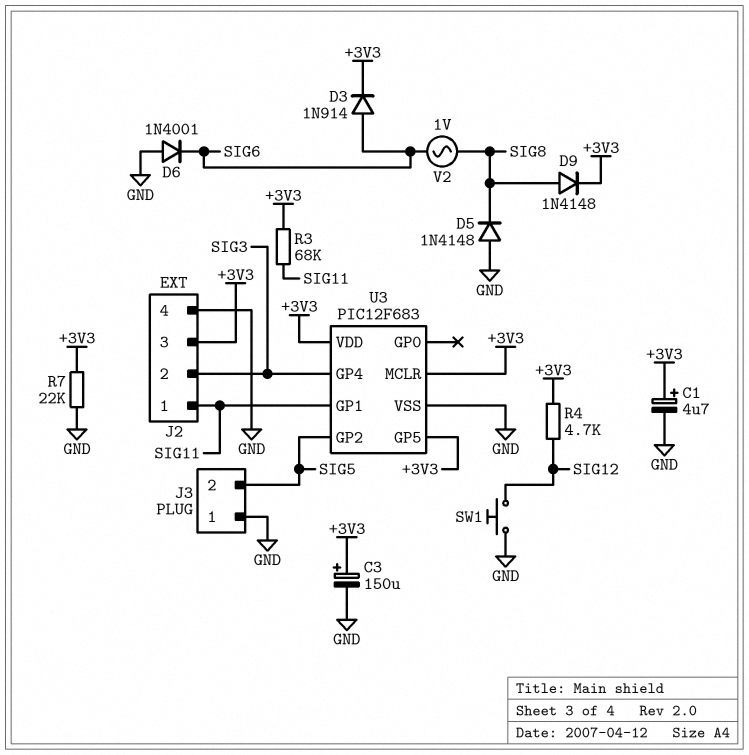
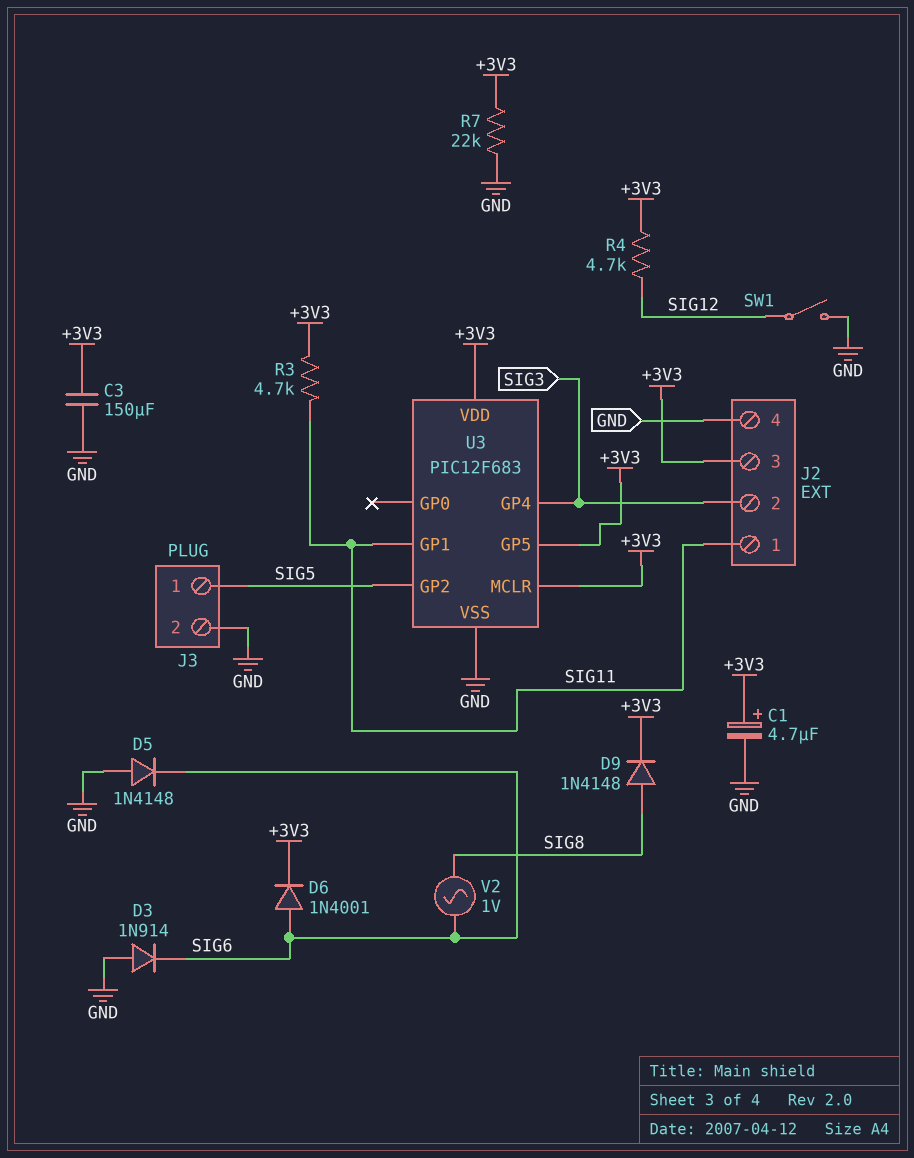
C3: 150uF (plus +3V3, minus GND) -> 150uF (+3V3, GND)
D3: diode 1N914 (A SIG6, K +3V3) -> diode 1N914 (A GND, K SIG6)
D5: diode 1N4148 (A GND, K SIG8) -> diode 1N4148 (A GND, K SIG6)
D6: diode 1N4001 (A GND, K SIG6) -> diode 1N4001 (A SIG6, K +3V3)
J3 pin 1: GND -> SIG5
J3 pin 2: SIG5 -> GND
R3: 68k (+3V3, SIG11) -> 4.7k (+3V3, SIG11)
SW1: button (GND, SIG12) -> switch (GND, SIG12)

